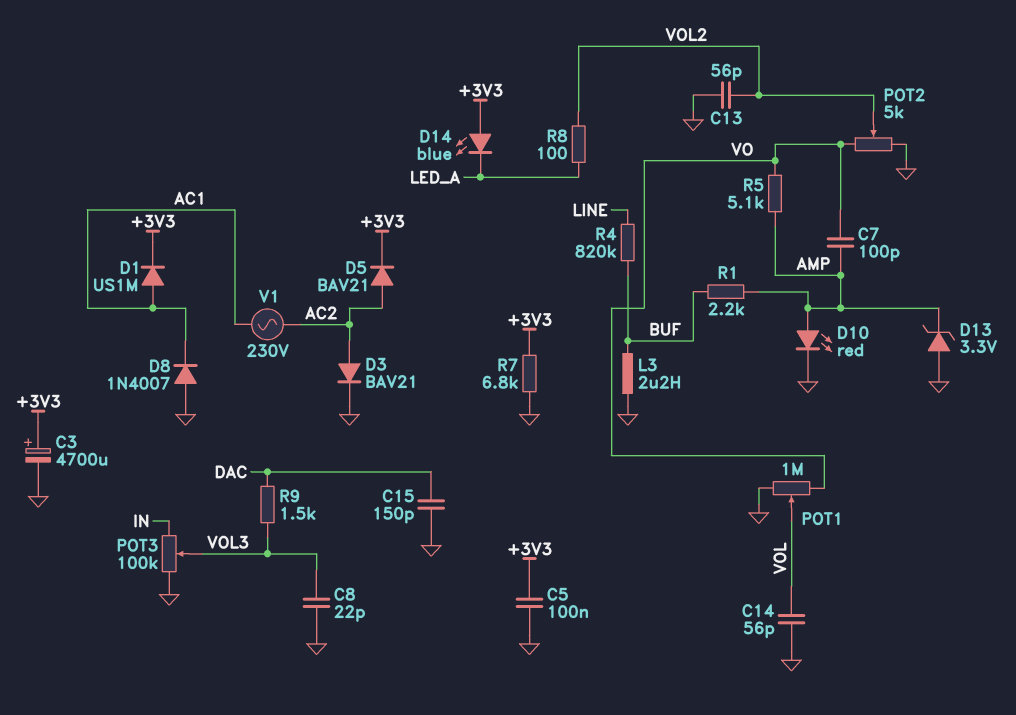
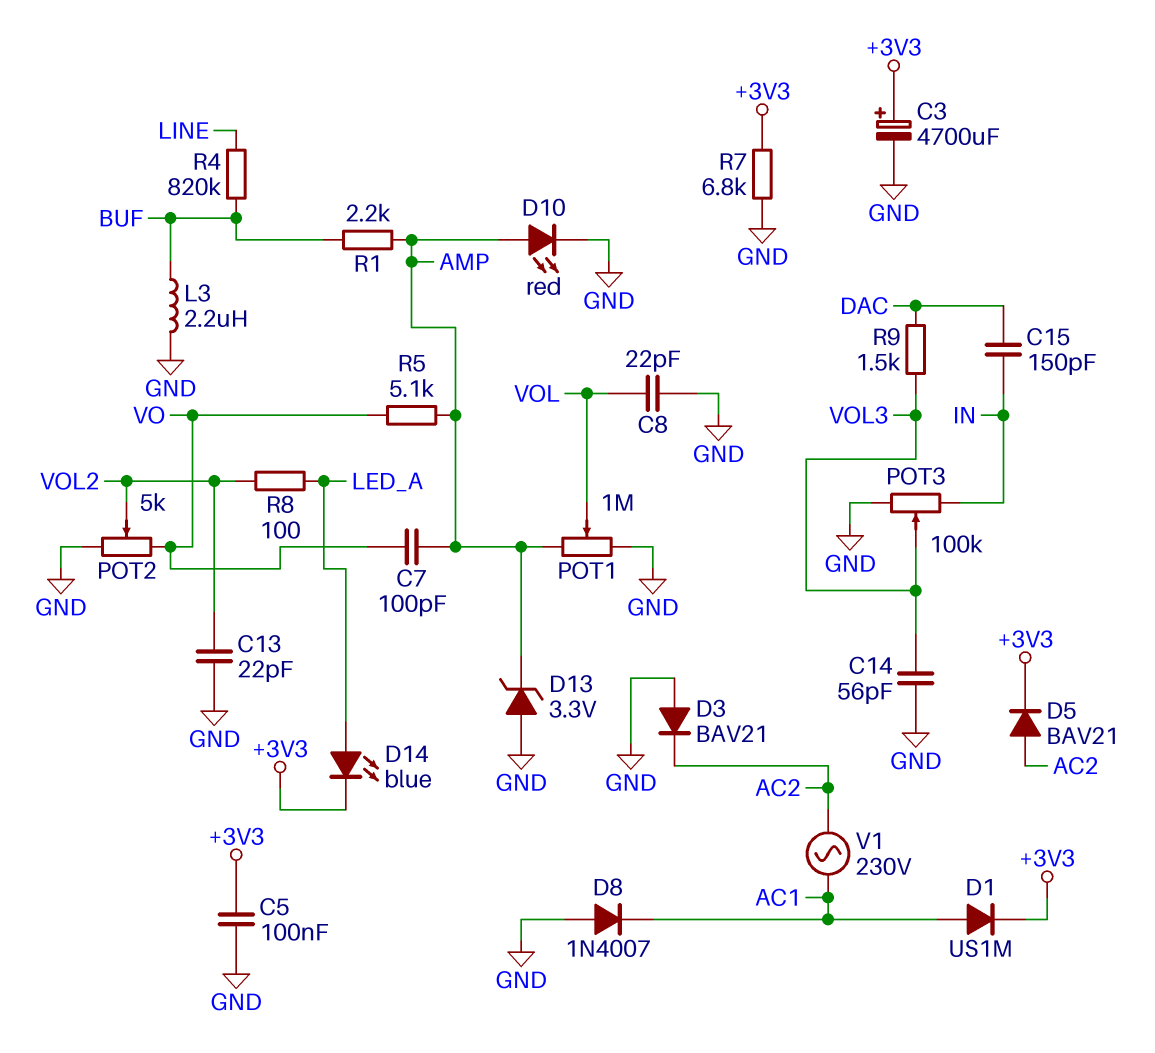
C8: 22pF (GND, VOL3) -> 22pF (GND, VOL)
C13: 56pF (GND, VOL2) -> 22pF (GND, VOL2)
C14: 56pF (GND, VOL) -> 56pF (GND, VOL3)
C15: 150pF (DAC, GND) -> 150pF (DAC, IN)
D3: diode BAV21 (A AC2, K GND) -> diode BAV21 (A GND, K AC2)
D14: LED blue (A +3V3, K LED_A) -> LED blue (A LED_A, K +3V3)
POT1: 1M (GND, VO, wiper VOL) -> 1M (AMP, GND, wiper VOL)

